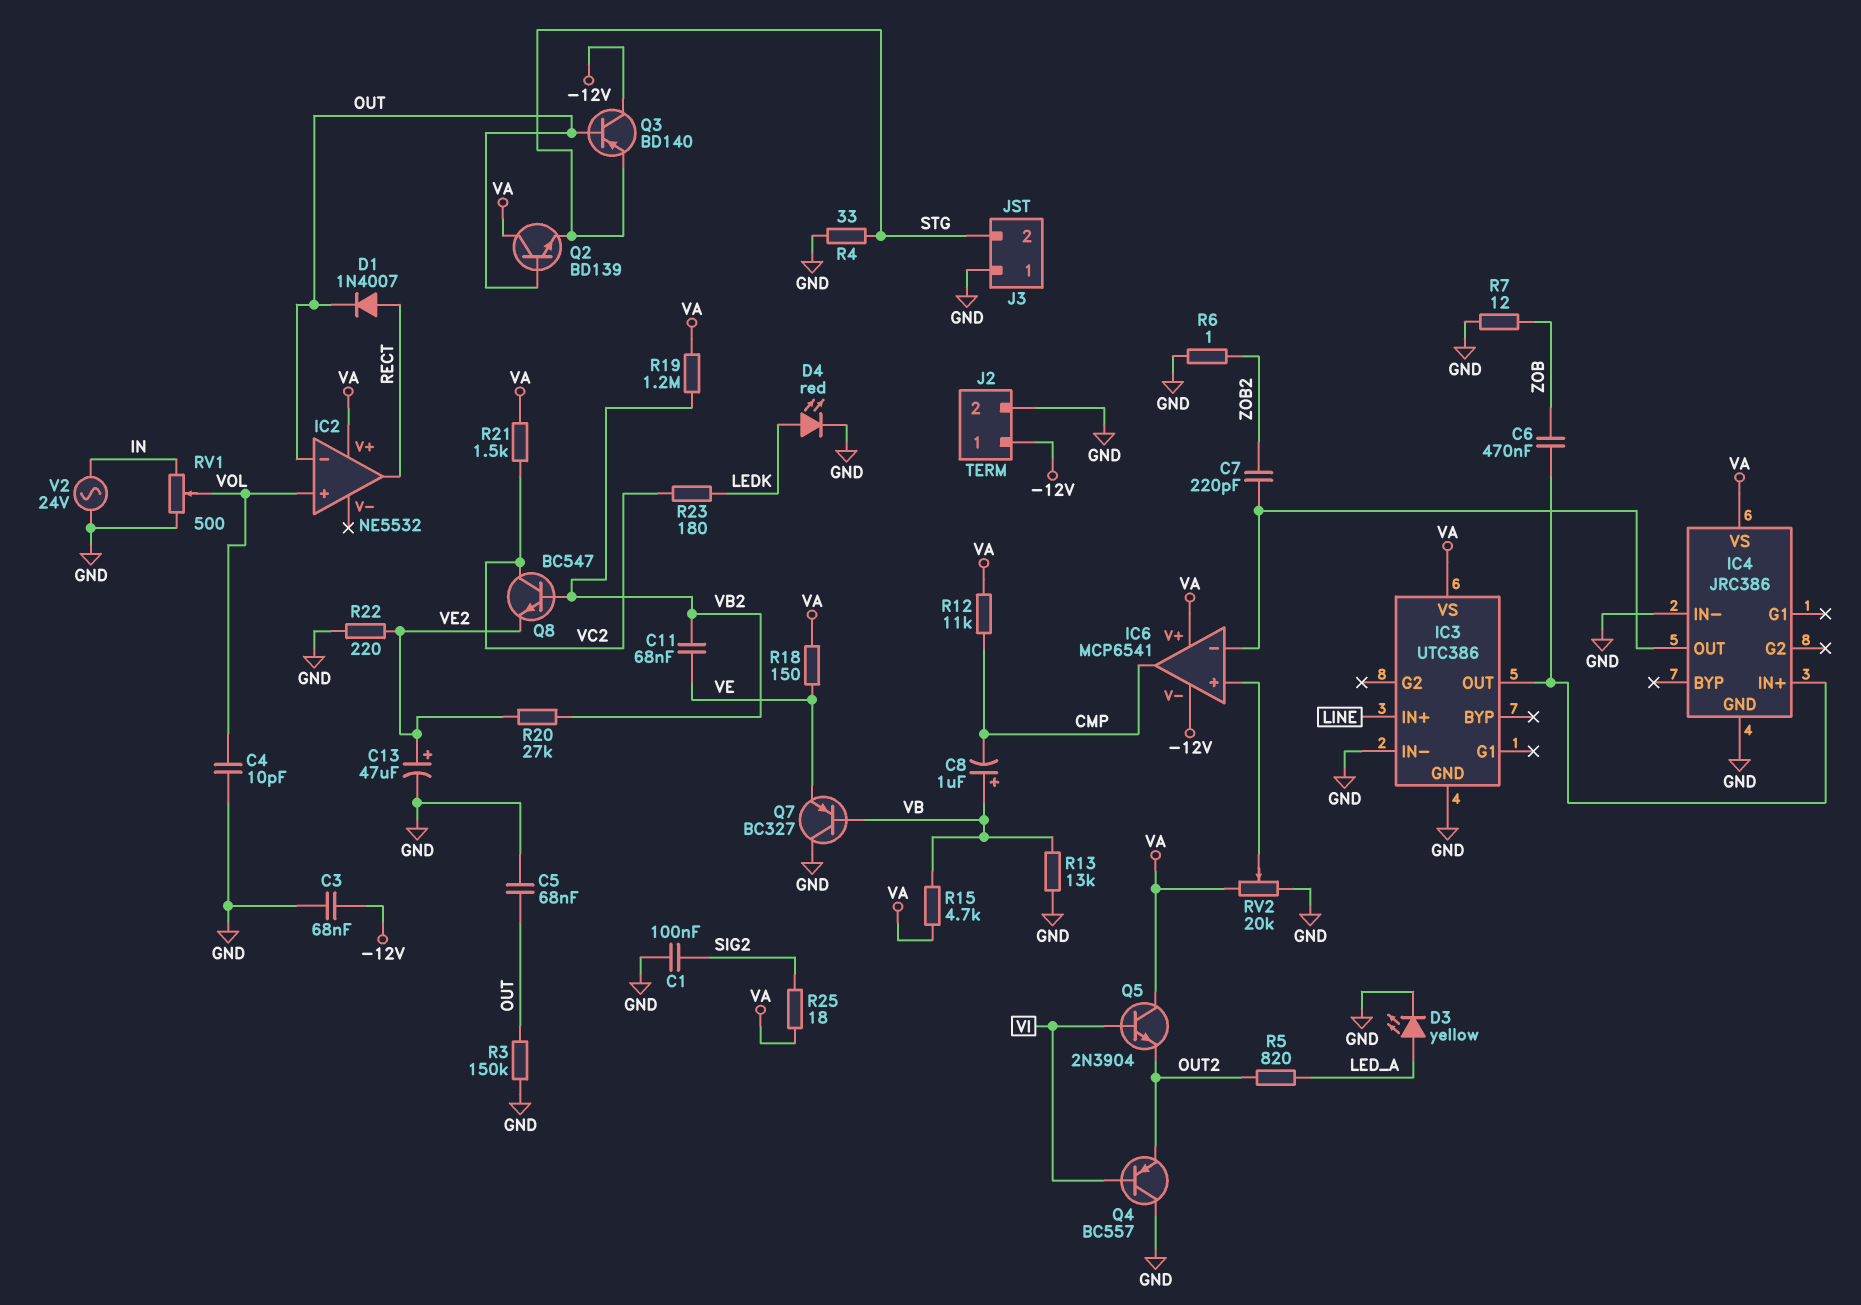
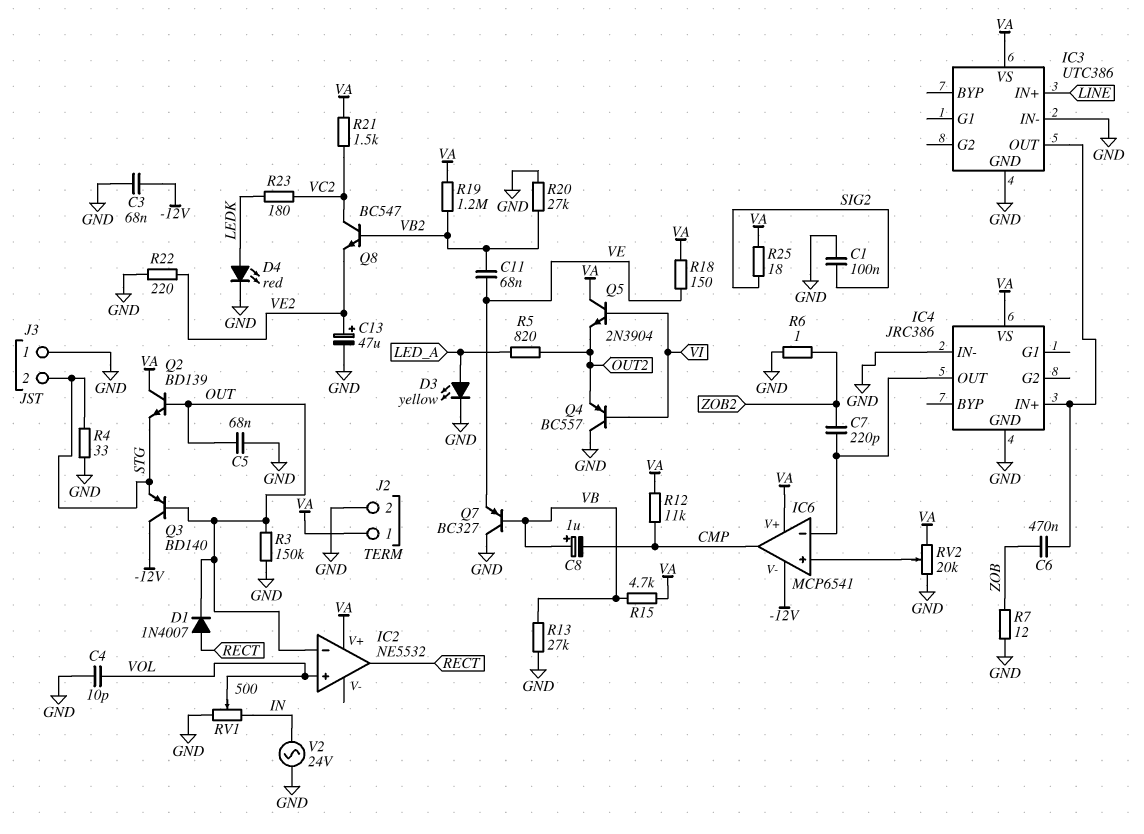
J2 pin 1: -12V -> VA
R13: 13k (GND, VB) -> 27k (GND, VB)
R20: 27k (VB2, VE2) -> 27k (GND, VB2)

